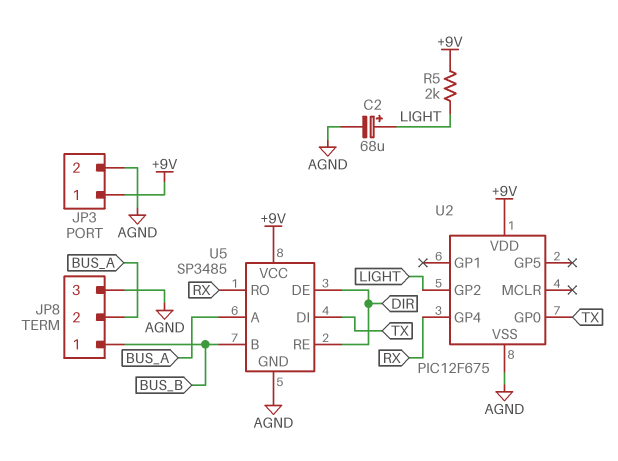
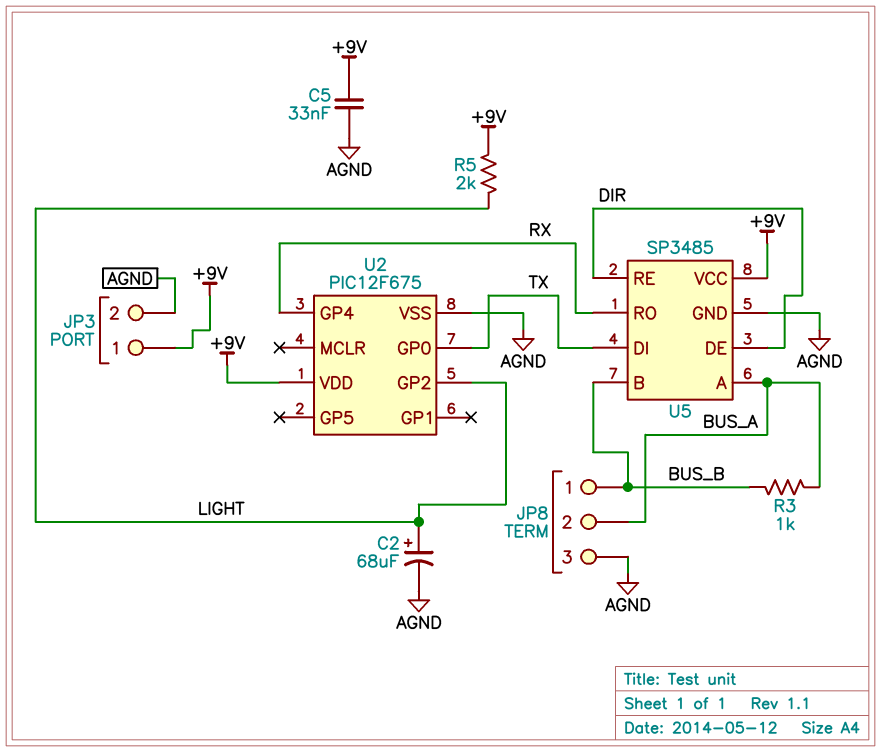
C5: none -> 33nF (+9V, AGND)
R3: none -> 1k (BUS_A, BUS_B)

